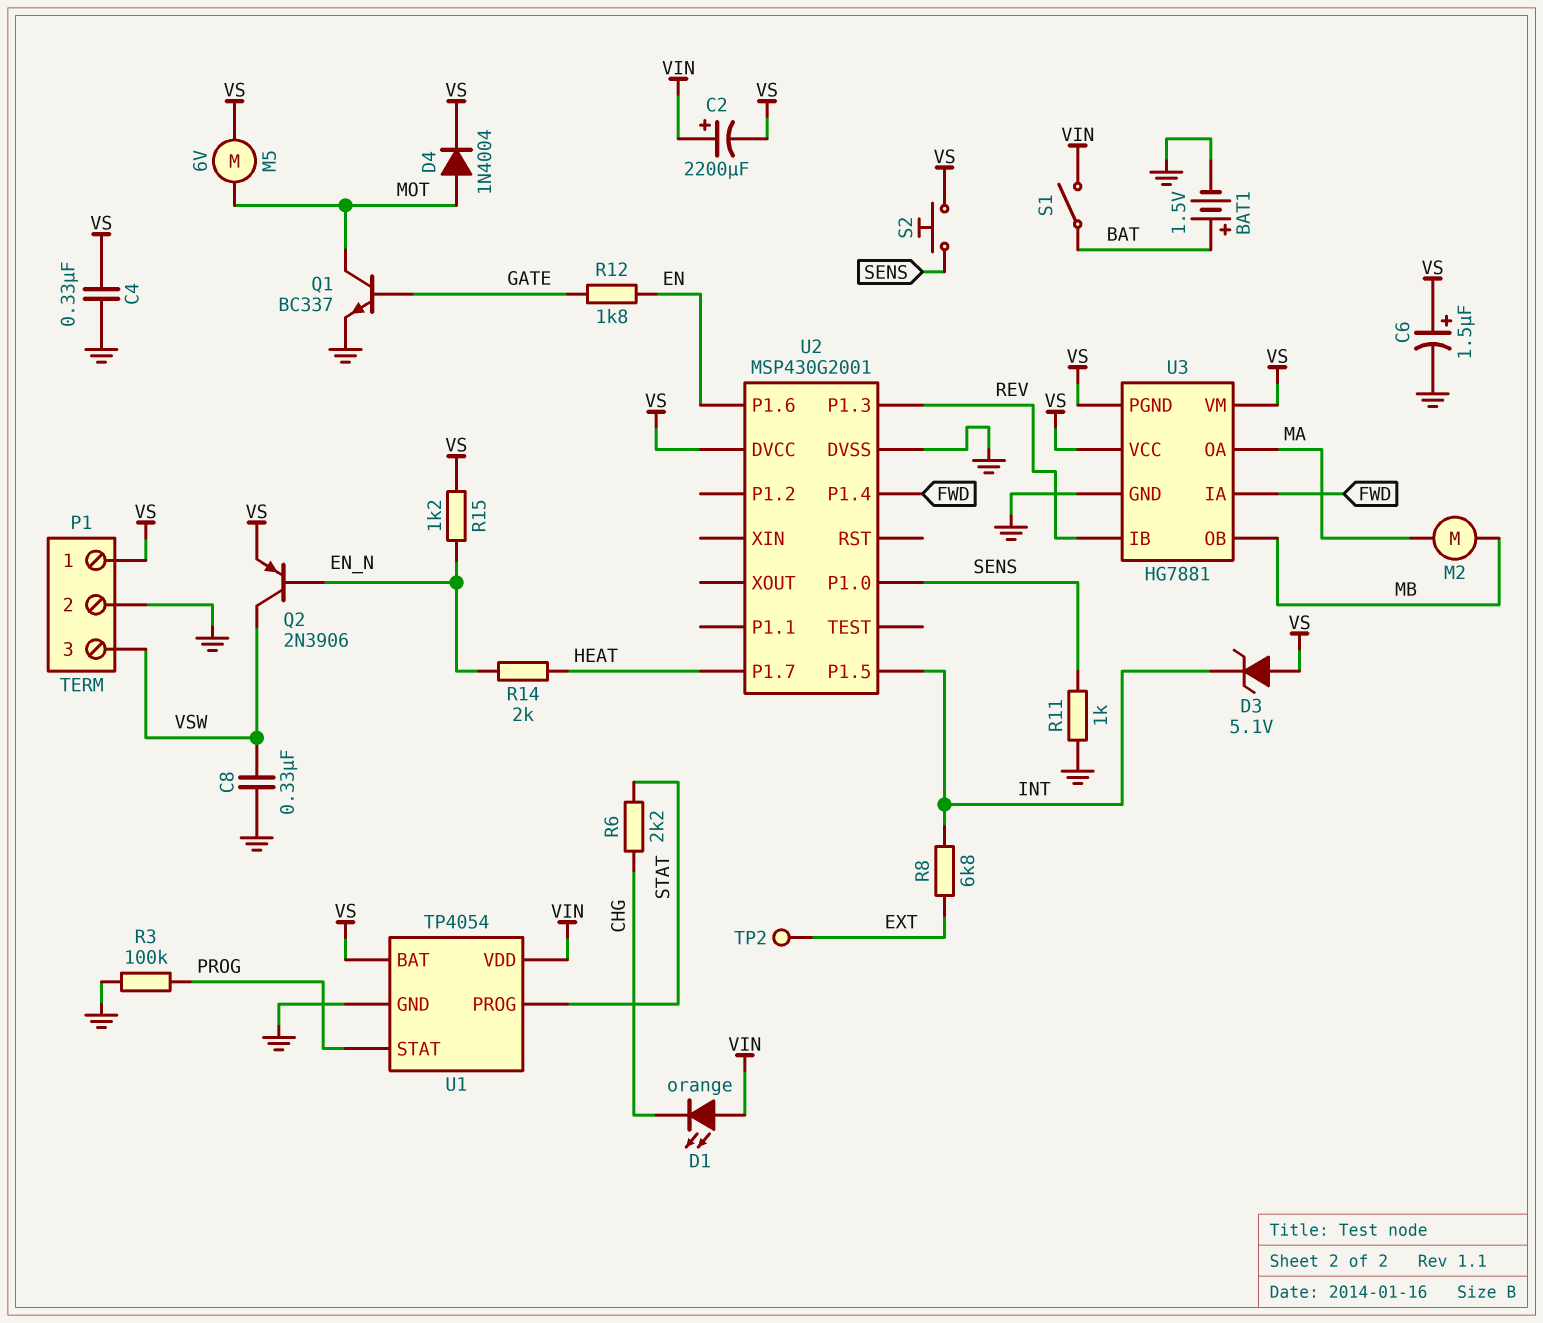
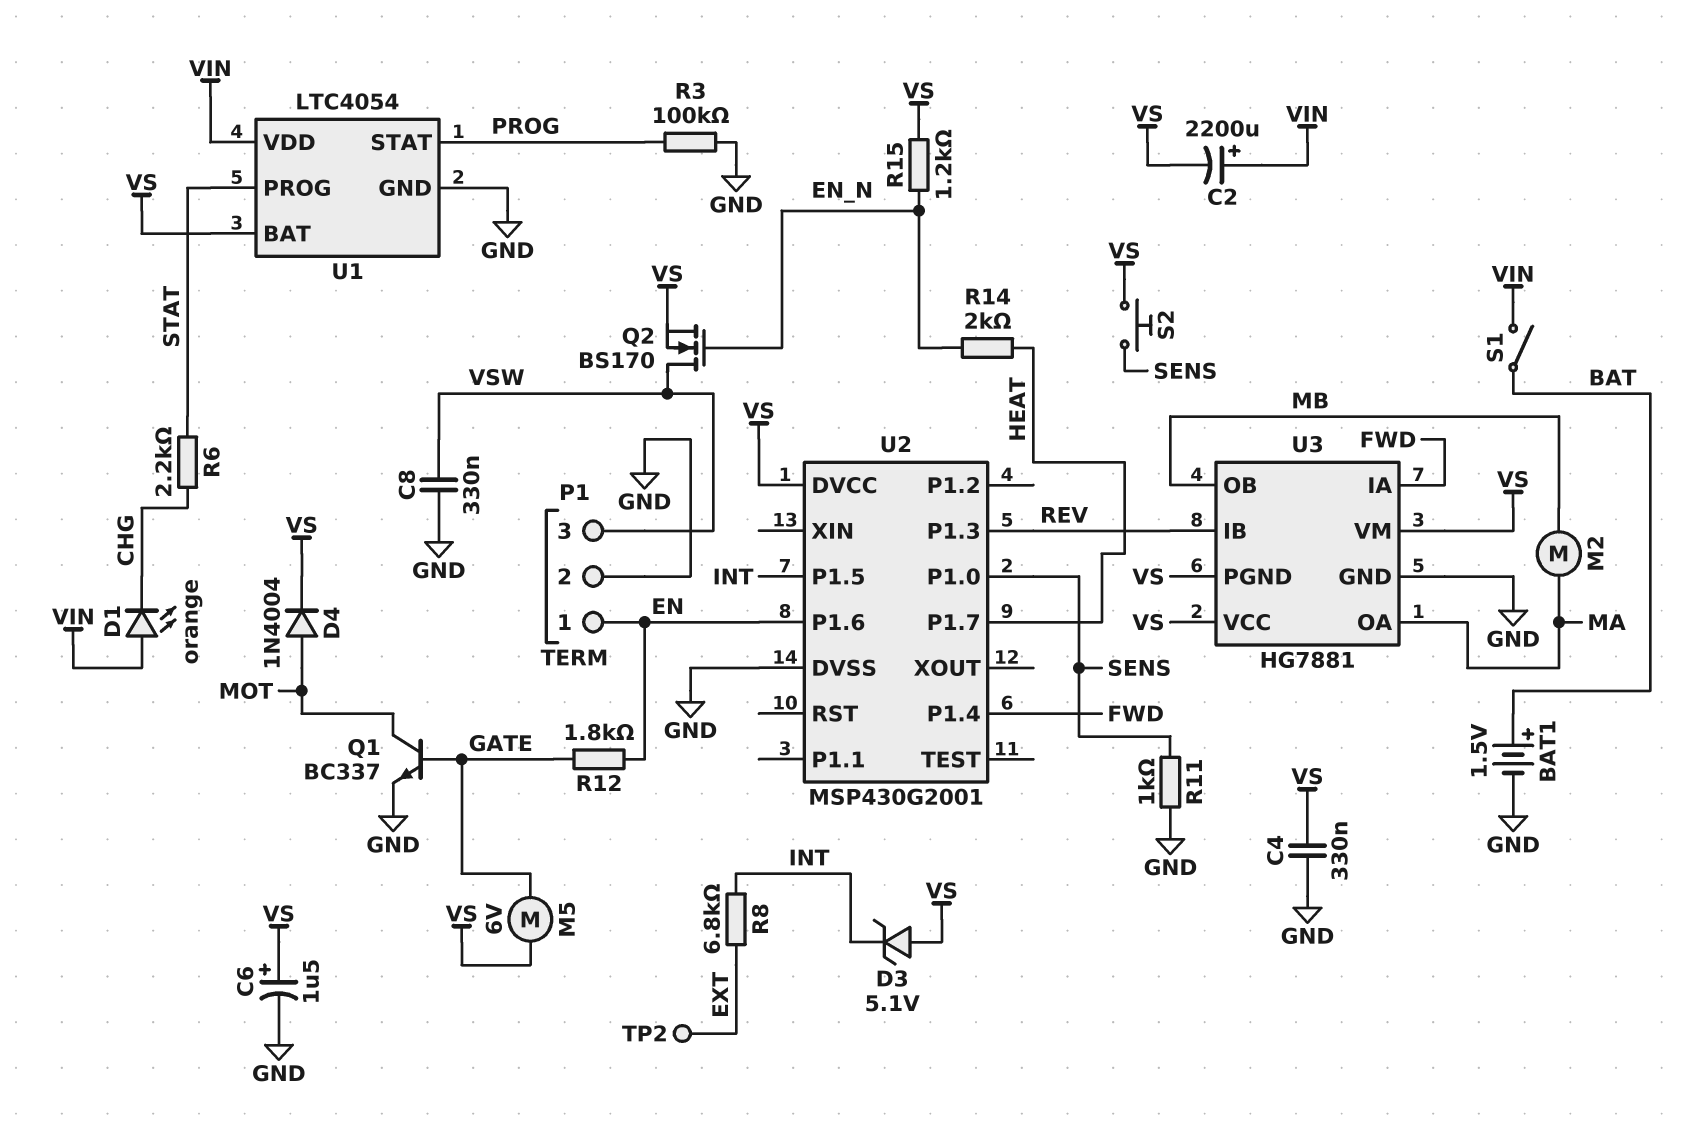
M5: motor 6V (MOT, VS) -> motor 6V (GATE, VS)
P1 pin 1: VS -> EN
Q2: PNP 2N3906 (B EN_N, C VSW, E VS) -> NMOS BS170 (G EN_N, D VSW, S VS)
U1: TP4054 -> LTC4054

